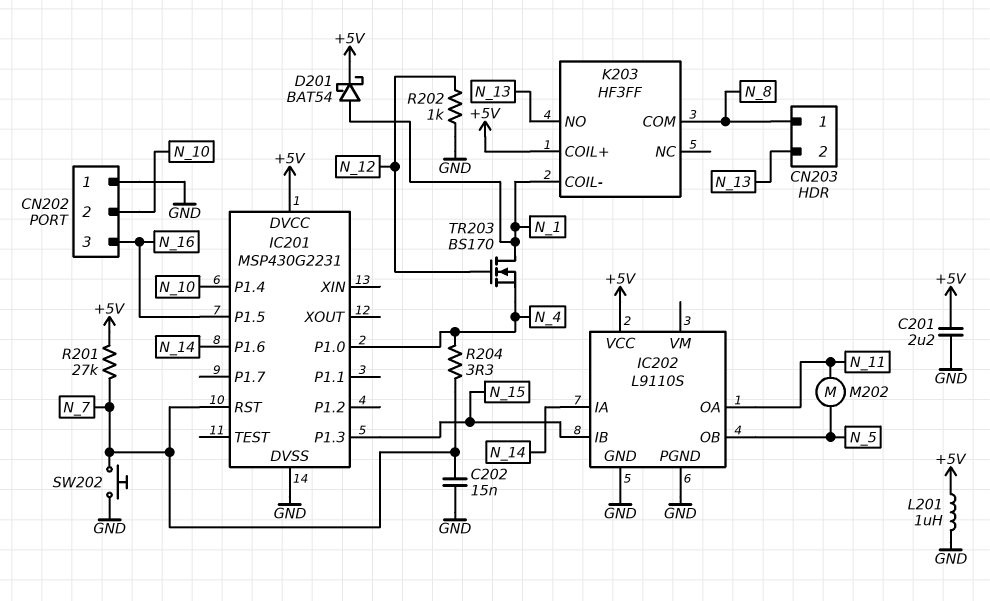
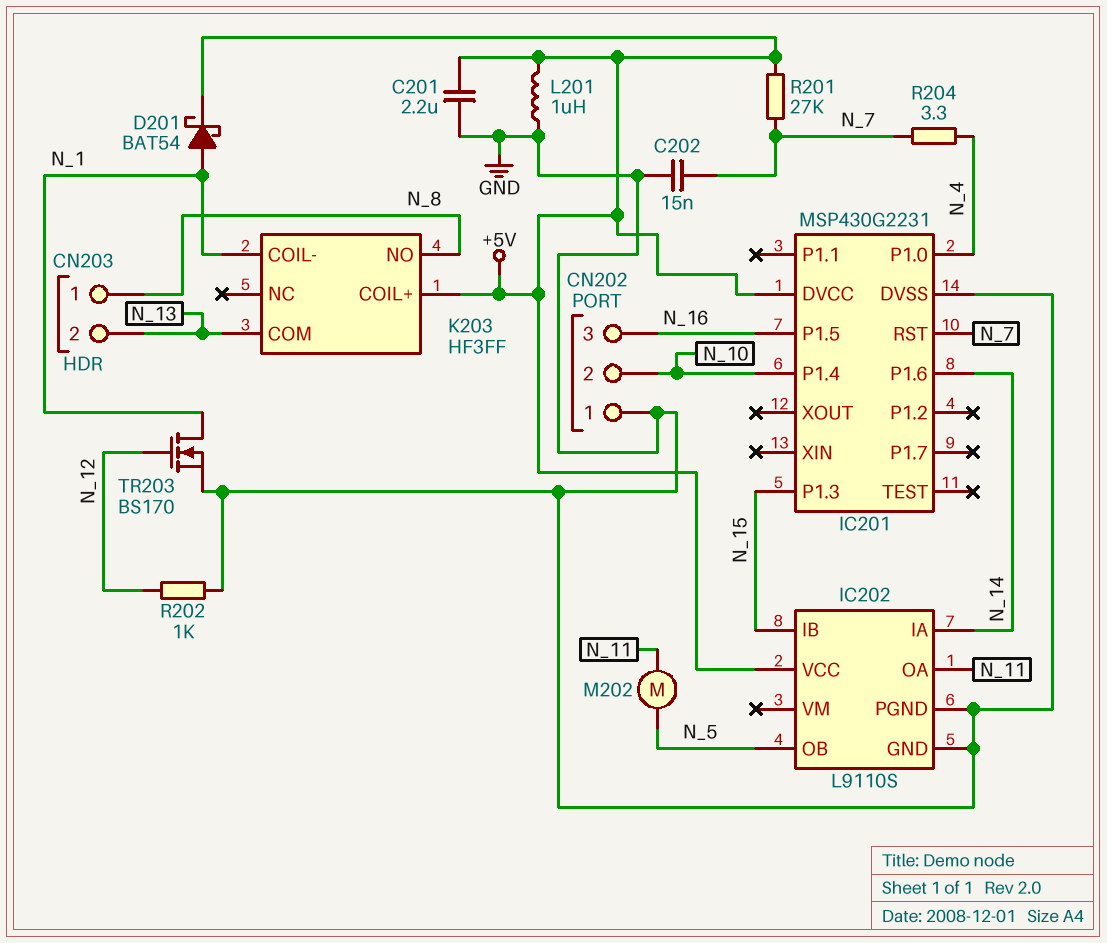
K203 pin COM: N_8 -> N_13
K203 pin NO: N_13 -> N_8
SW202: button (GND, N_7) -> none
TR203: NMOS BS170 (G N_12, D N_1, S N_4) -> NMOS BS170 (G N_12, D N_1, S GND)

